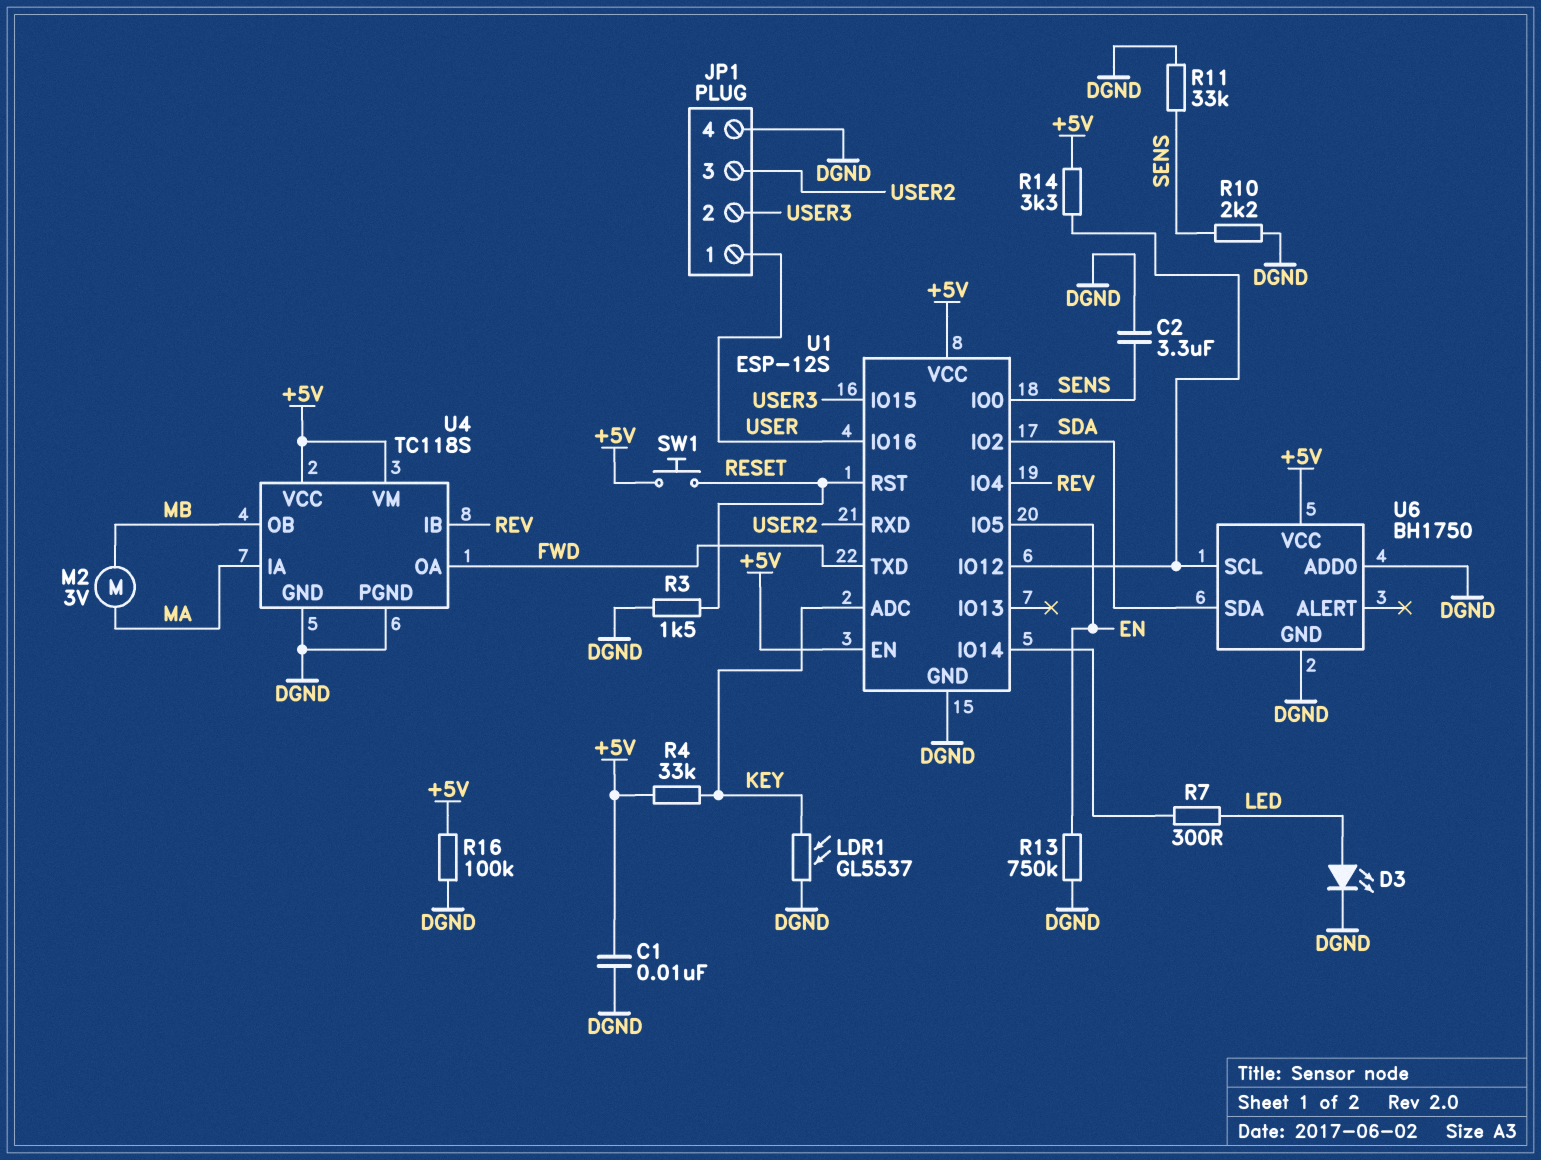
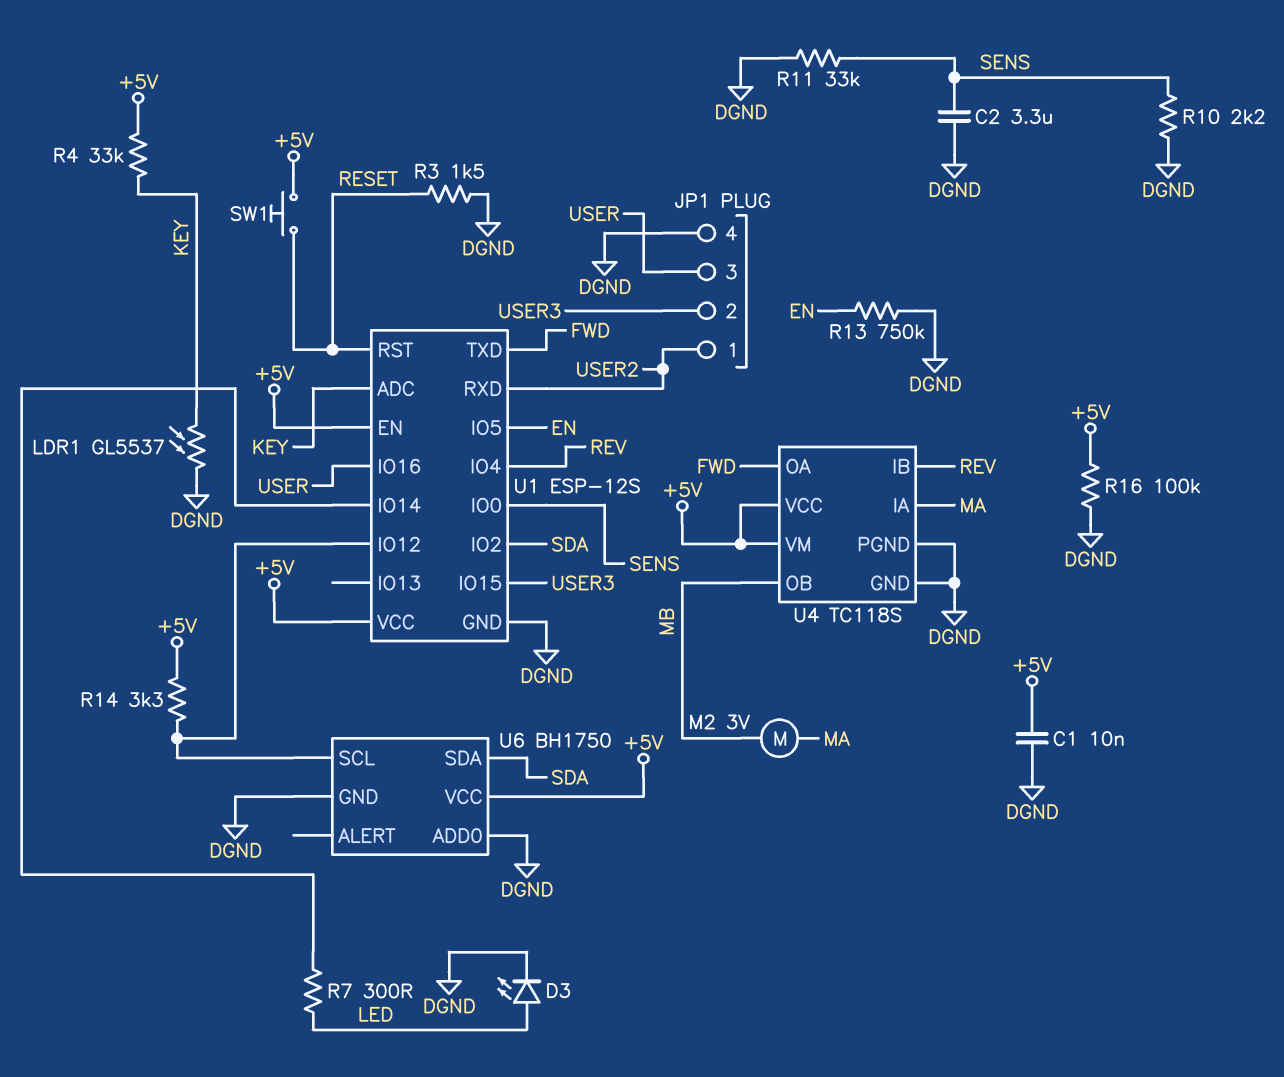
JP1 pin 1: USER -> USER2
JP1 pin 3: USER2 -> USER

